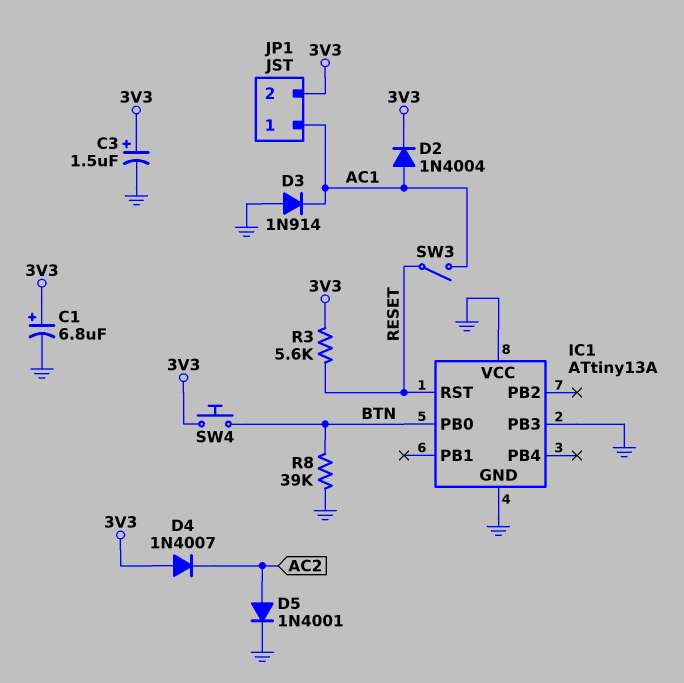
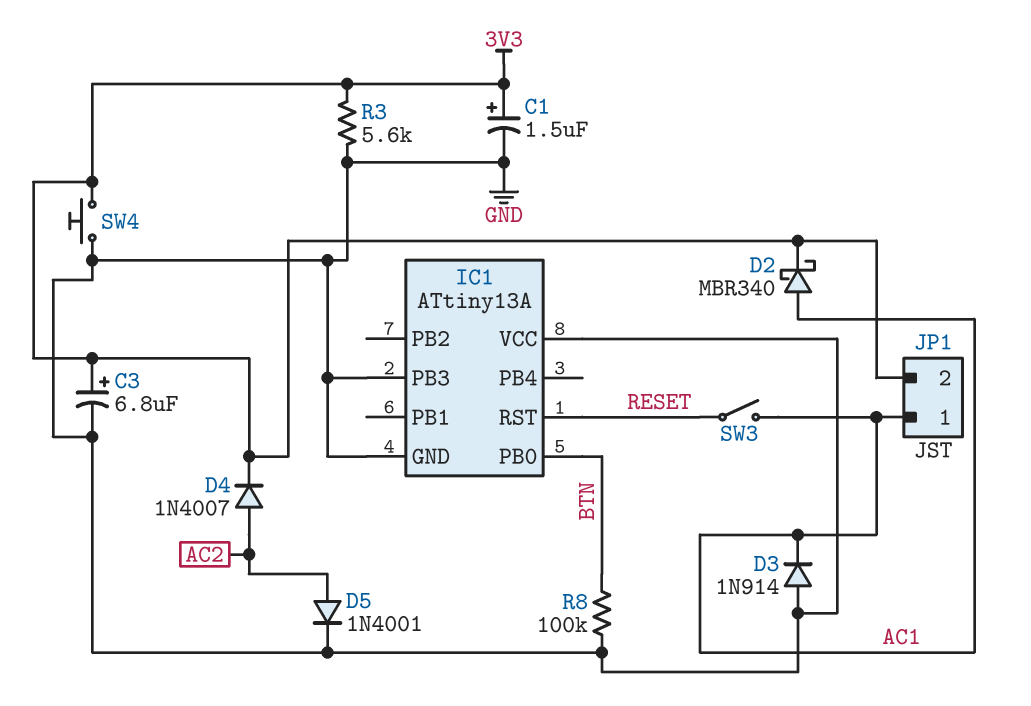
C1: 6.8uF (plus 3V3, minus GND) -> 1.5uF (plus 3V3, minus GND)
C3: 1.5uF (plus 3V3, minus GND) -> 6.8uF (plus 3V3, minus GND)
D2: diode 1N4004 (A AC1, K 3V3) -> schottky MBR340 (A AC1, K 3V3)
D4: diode 1N4007 (A 3V3, K AC2) -> diode 1N4007 (A AC2, K 3V3)
R3: 5.6k (3V3, RESET) -> 5.6k (3V3, GND)
R8: 39k (BTN, GND) -> 100k (BTN, GND)
SW4: button (3V3, BTN) -> button (3V3, GND)

